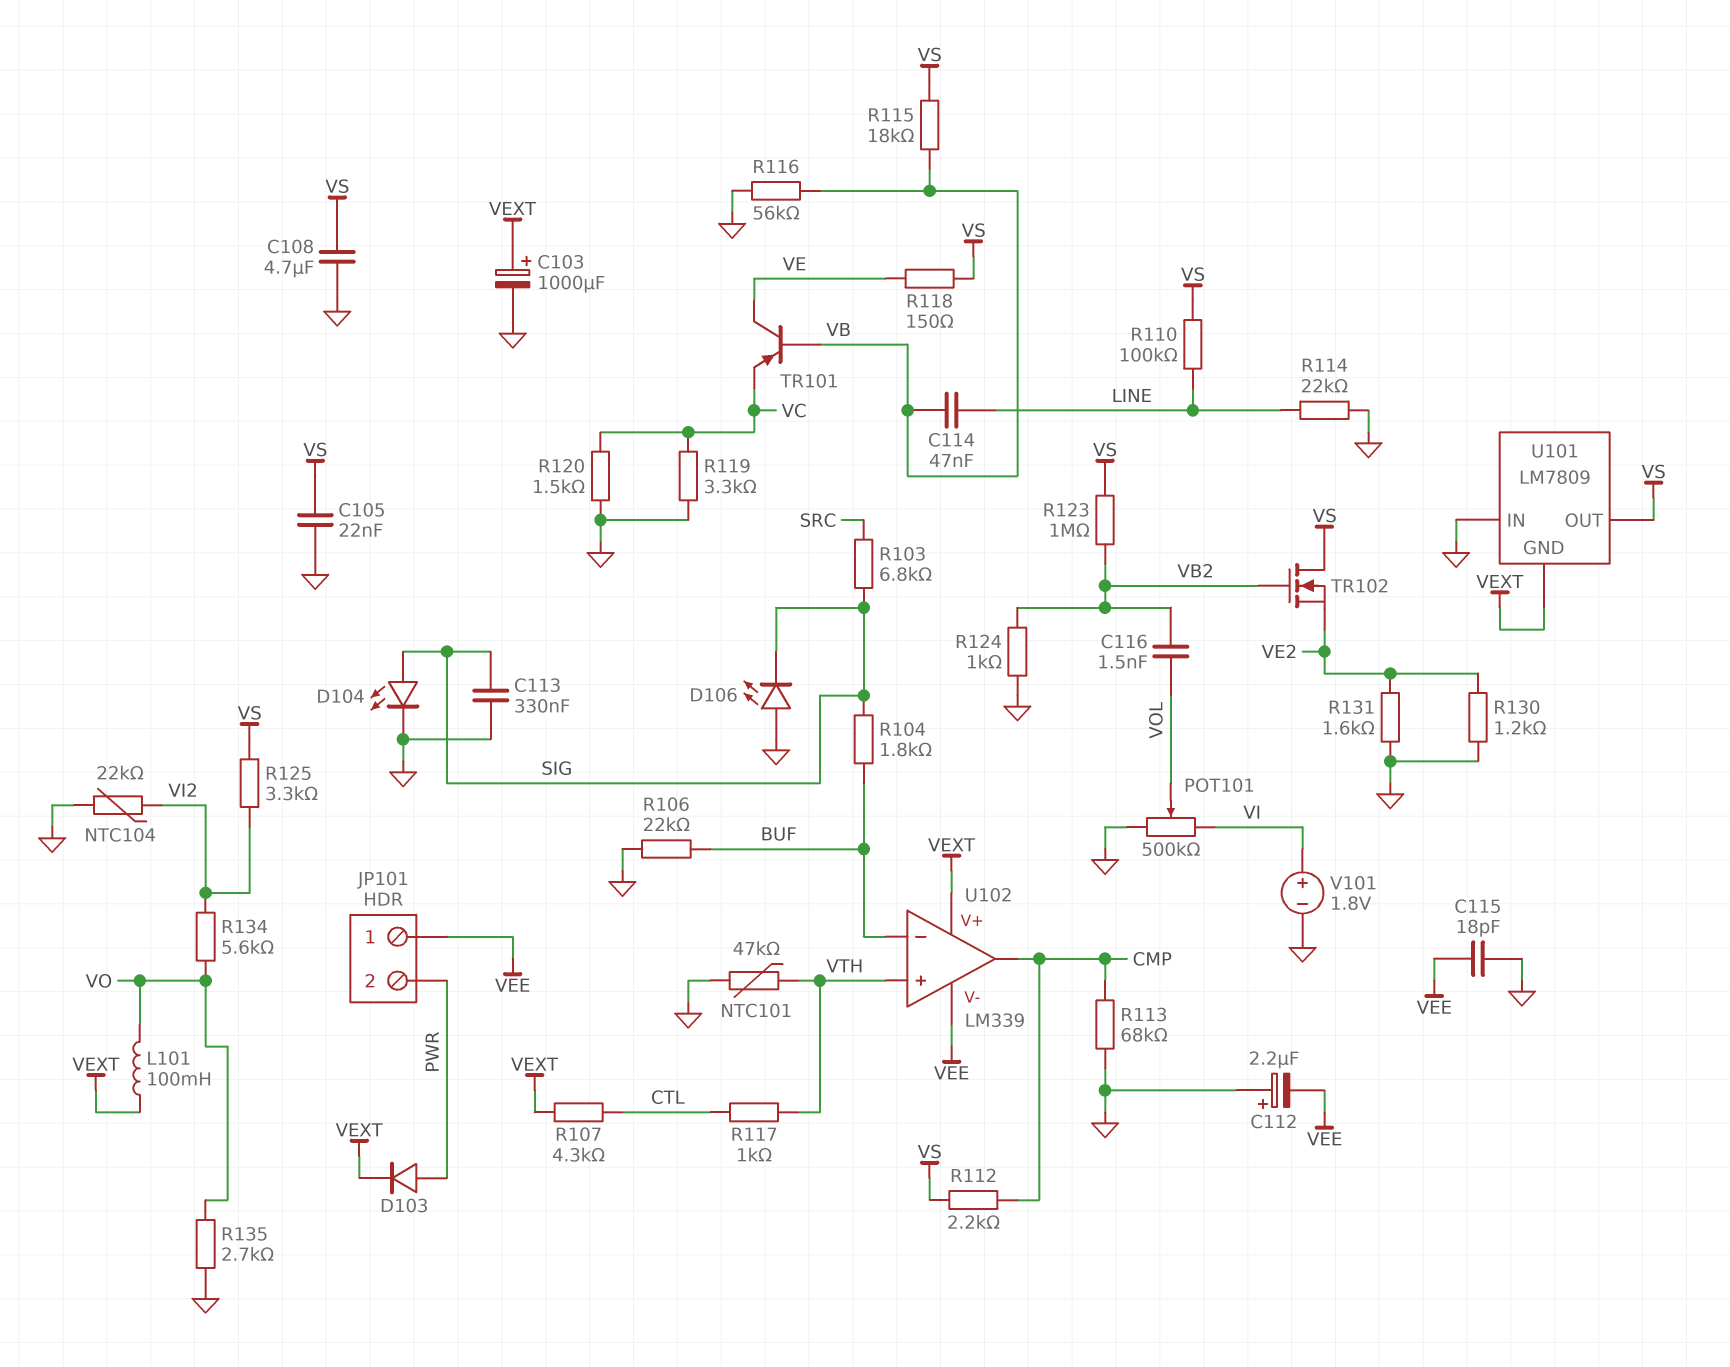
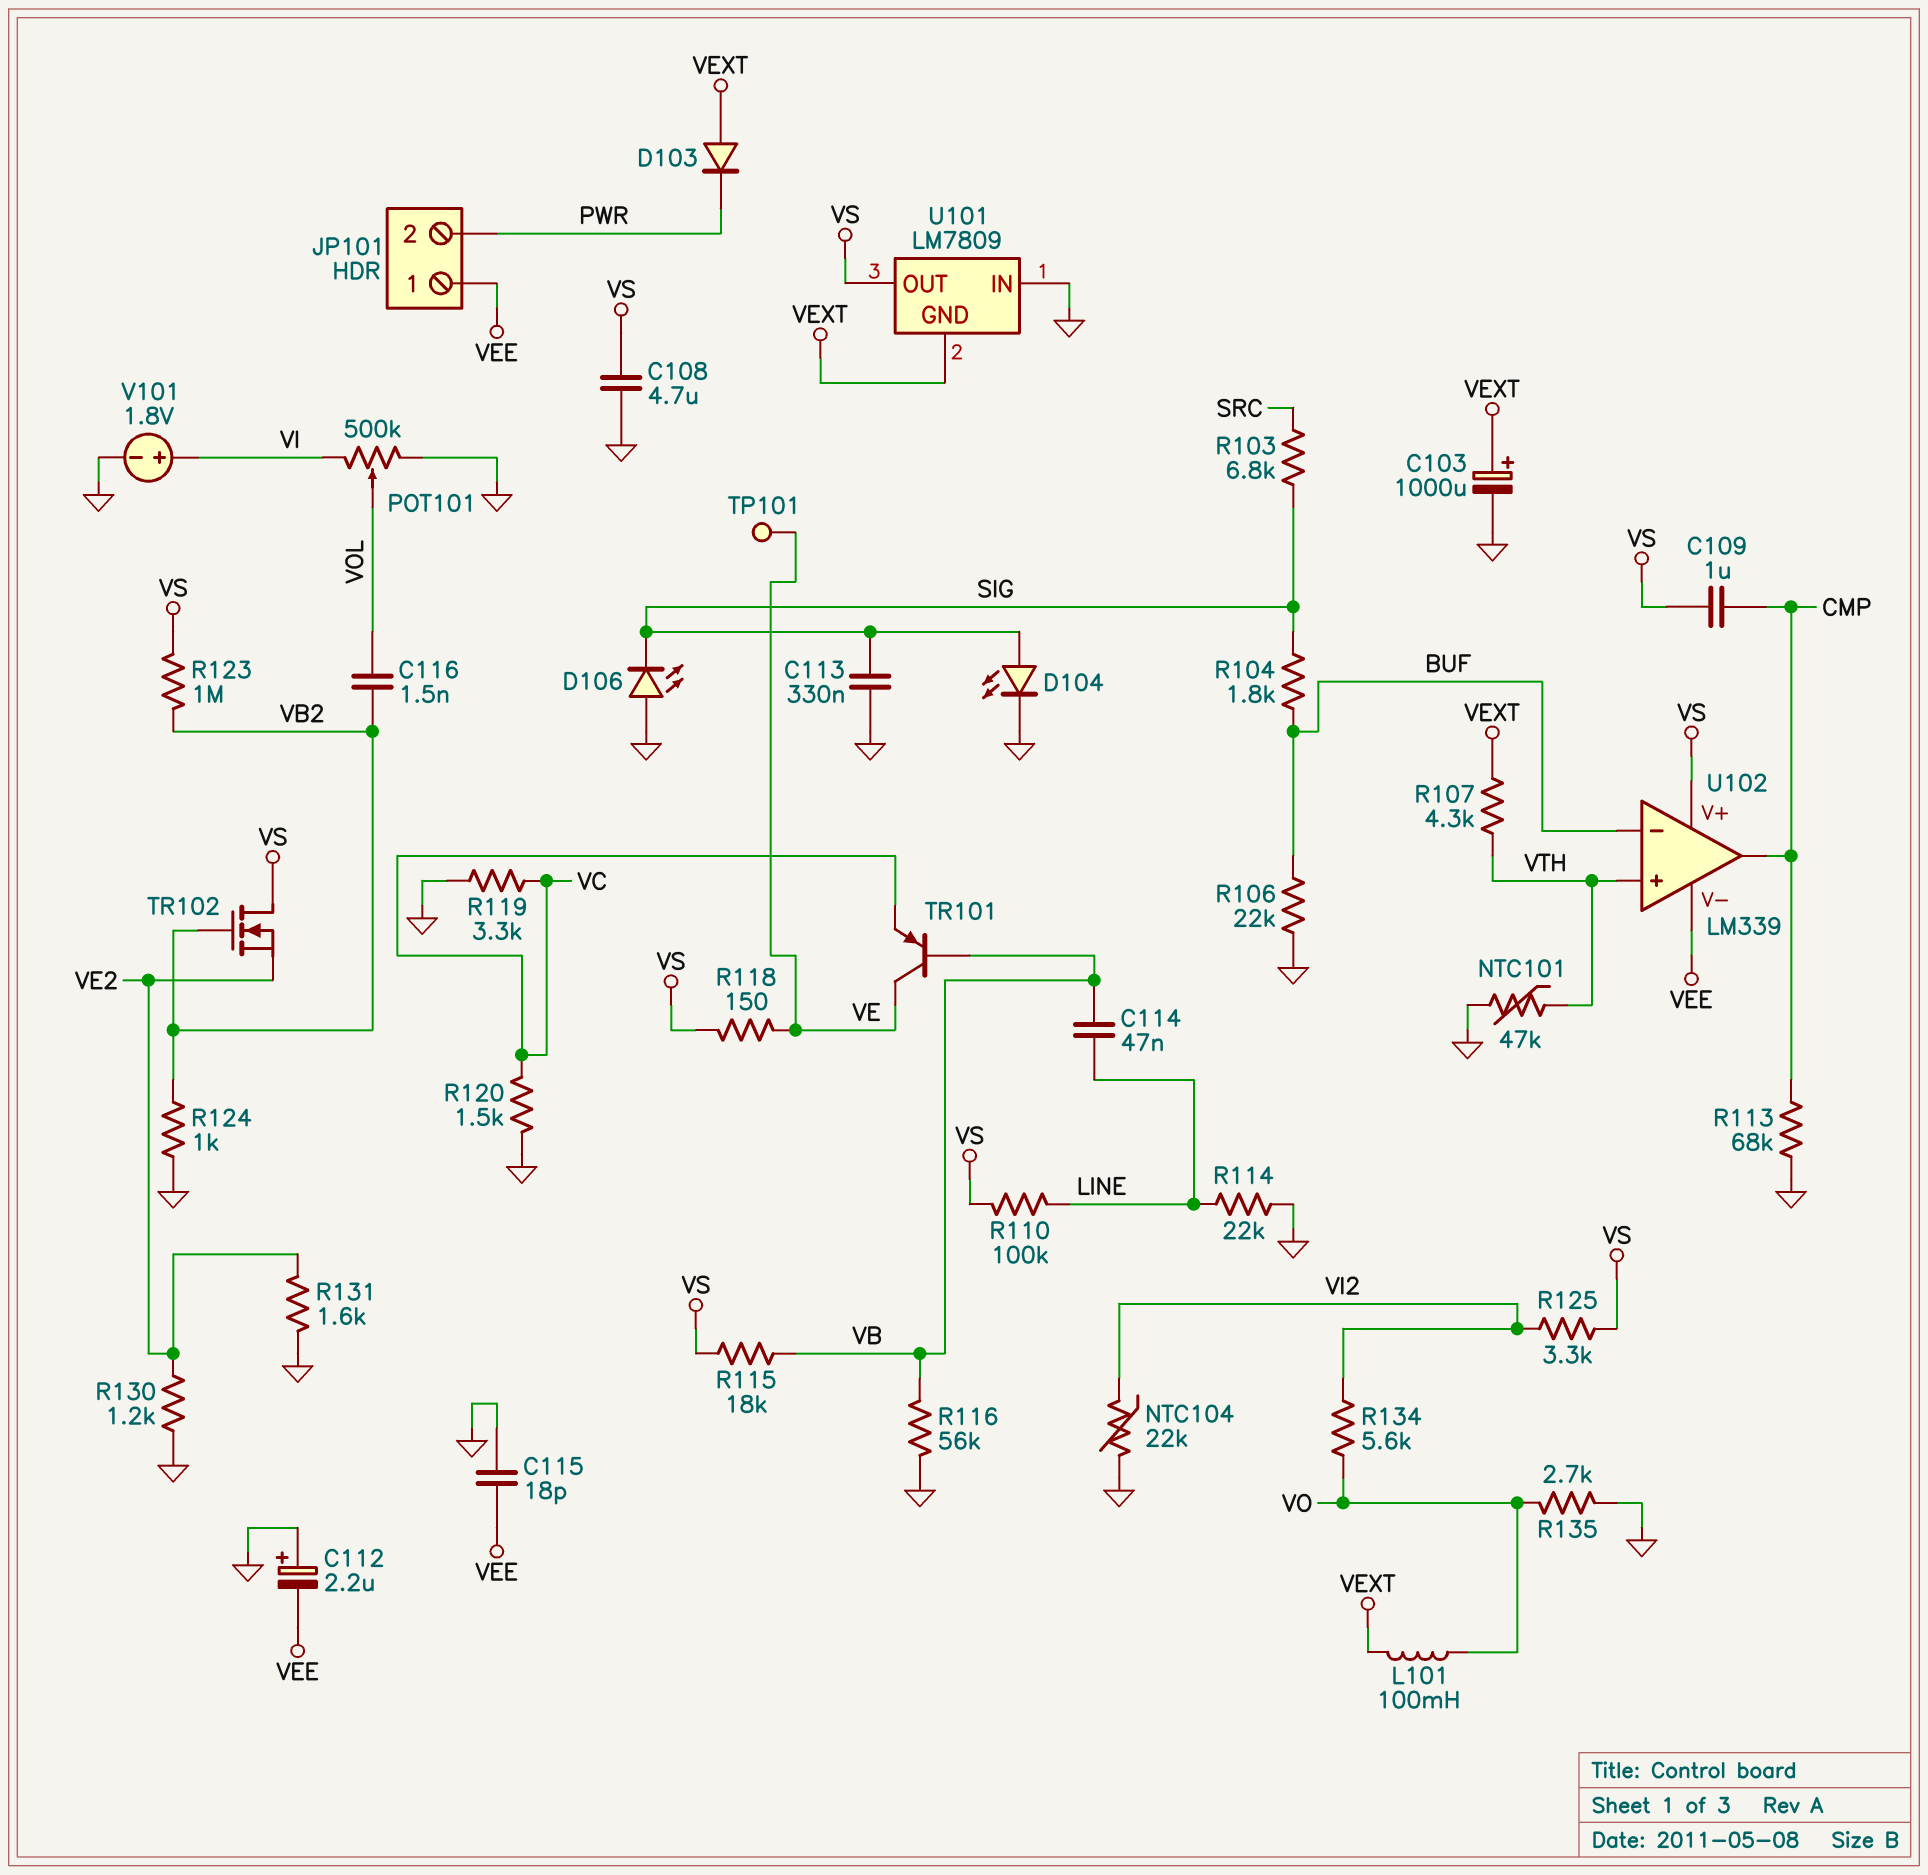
C105: 22nF (GND, VS) -> none
C109: none -> 1uF (CMP, VS)
D103: diode (A PWR, K VEXT) -> diode (A VEXT, K PWR)
R107: 4.3k (CTL, VEXT) -> 4.3k (VEXT, VTH)
R112: 2.2k (CMP, VS) -> none
R117: 1k (CTL, VTH) -> none
TP101: none -> test point (VE)
U102 pin V+: VEXT -> VS

